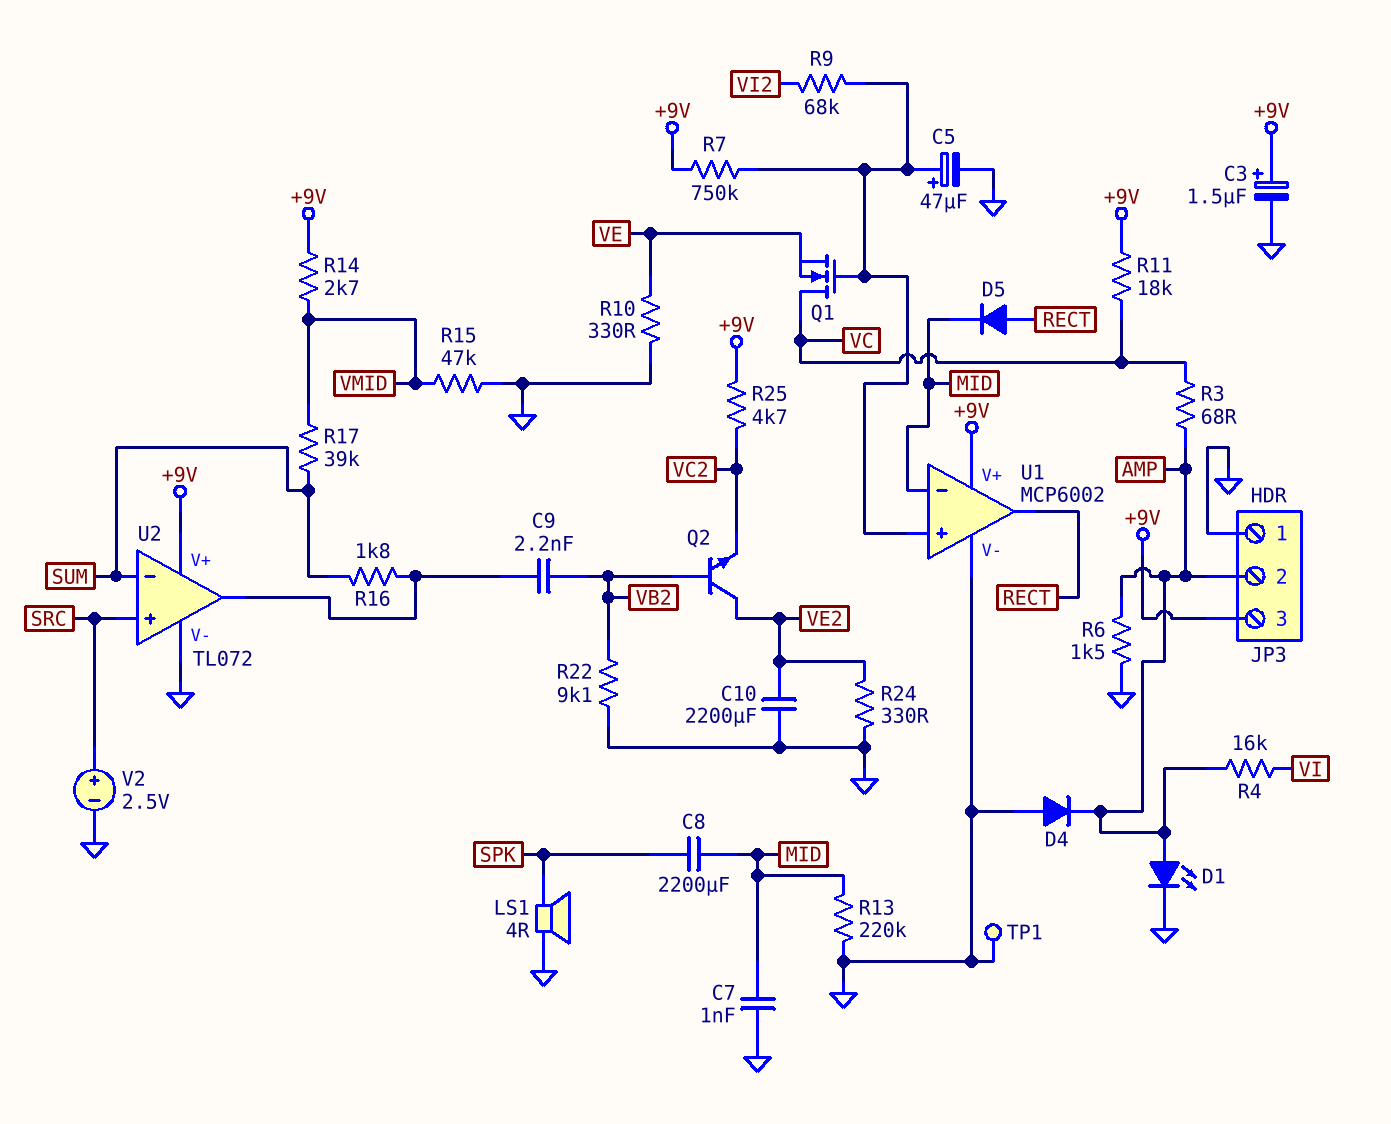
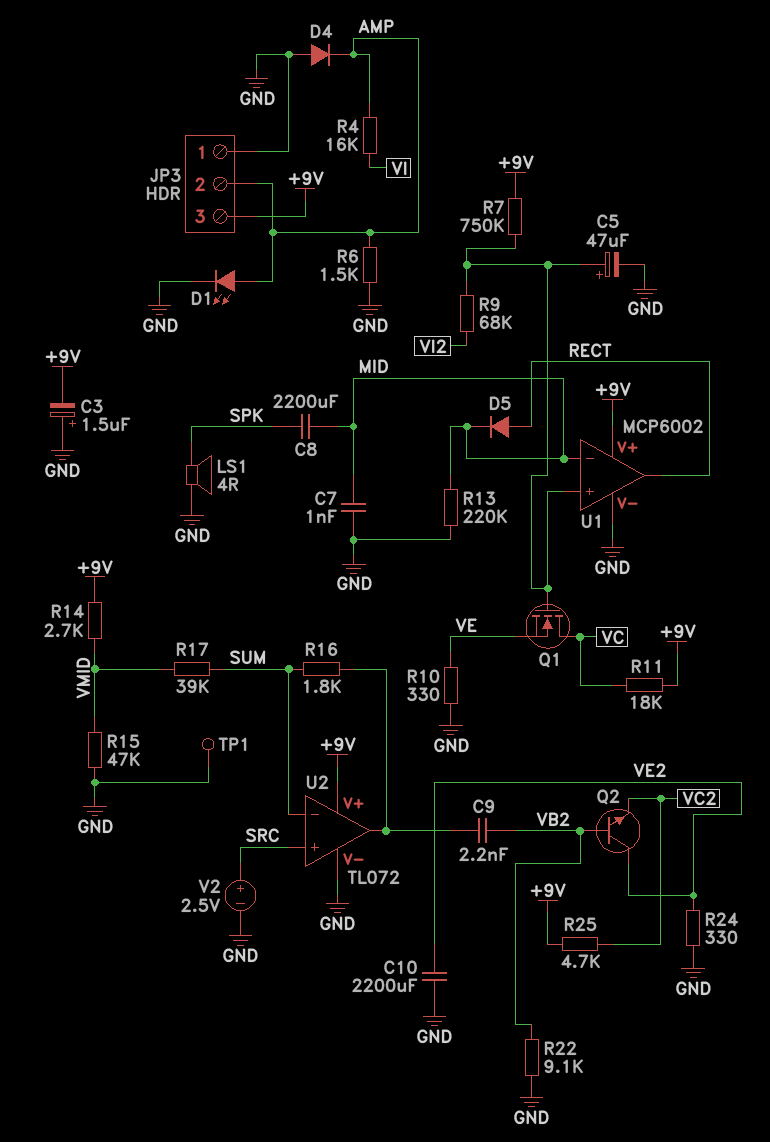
C3: 1.5uF (plus +9V, minus GND) -> 1.5uF (plus GND, minus +9V)
R3: 68 (AMP, VC) -> none

